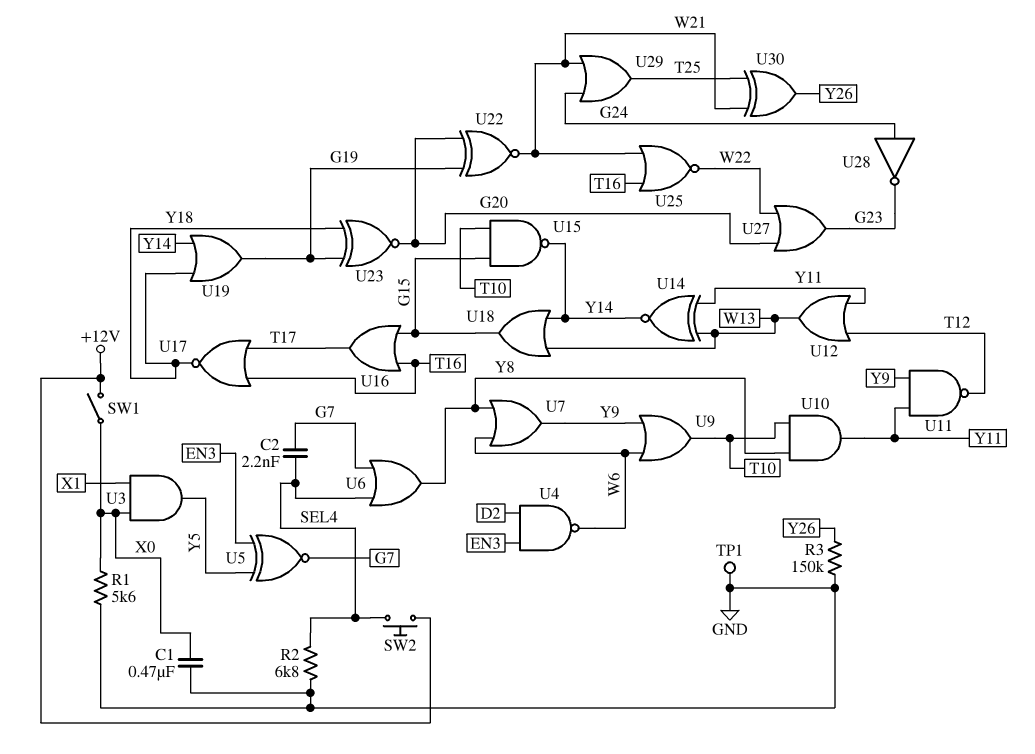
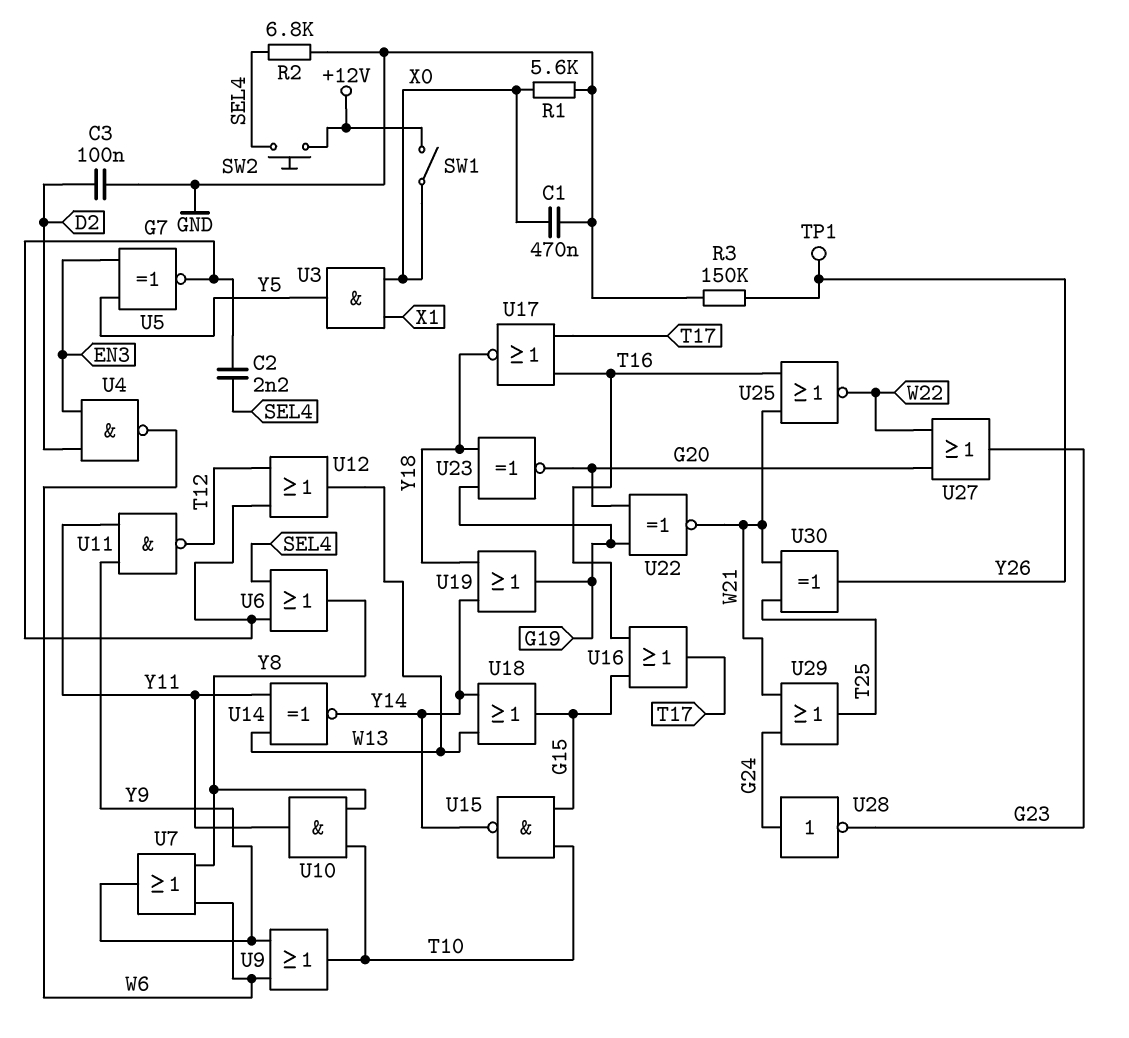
C3: none -> 100nF (D2, GND)
TP1: test point (GND) -> test point (Y26)
U12: OR (in T12, in Y11, out W13) -> OR (in G7, in T12, out W13)

